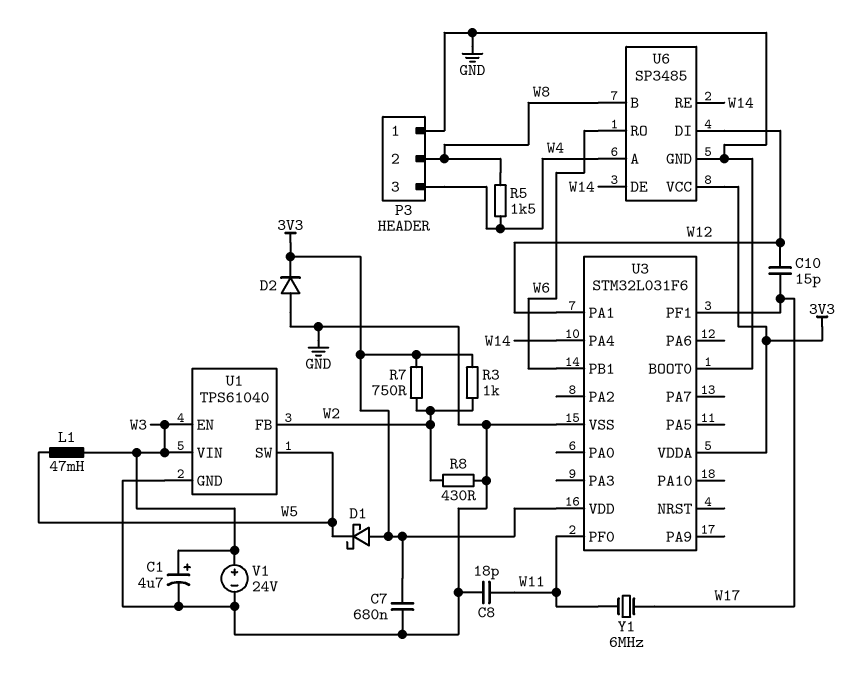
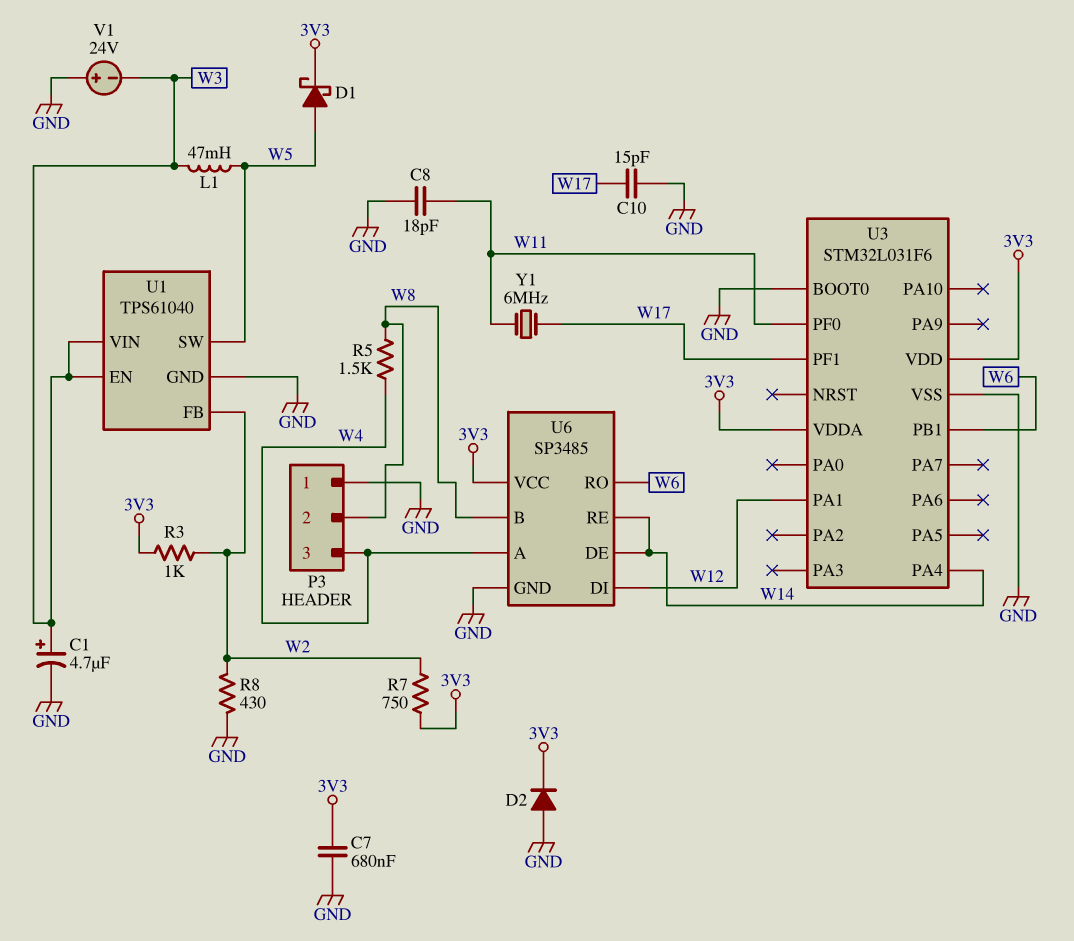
C10: 15pF (W12, W17) -> 15pF (GND, W17)
D1: schottky (A 3V3, K W5) -> schottky (A W5, K 3V3)
V1: 24V (plus W3, minus GND) -> 24V (plus GND, minus W3)

